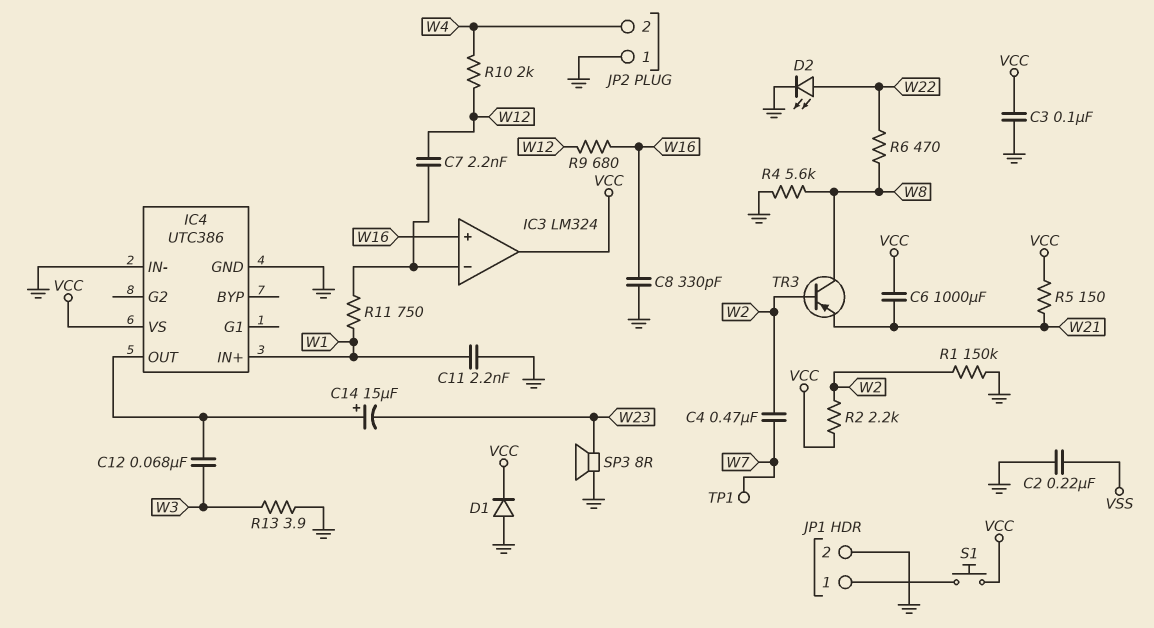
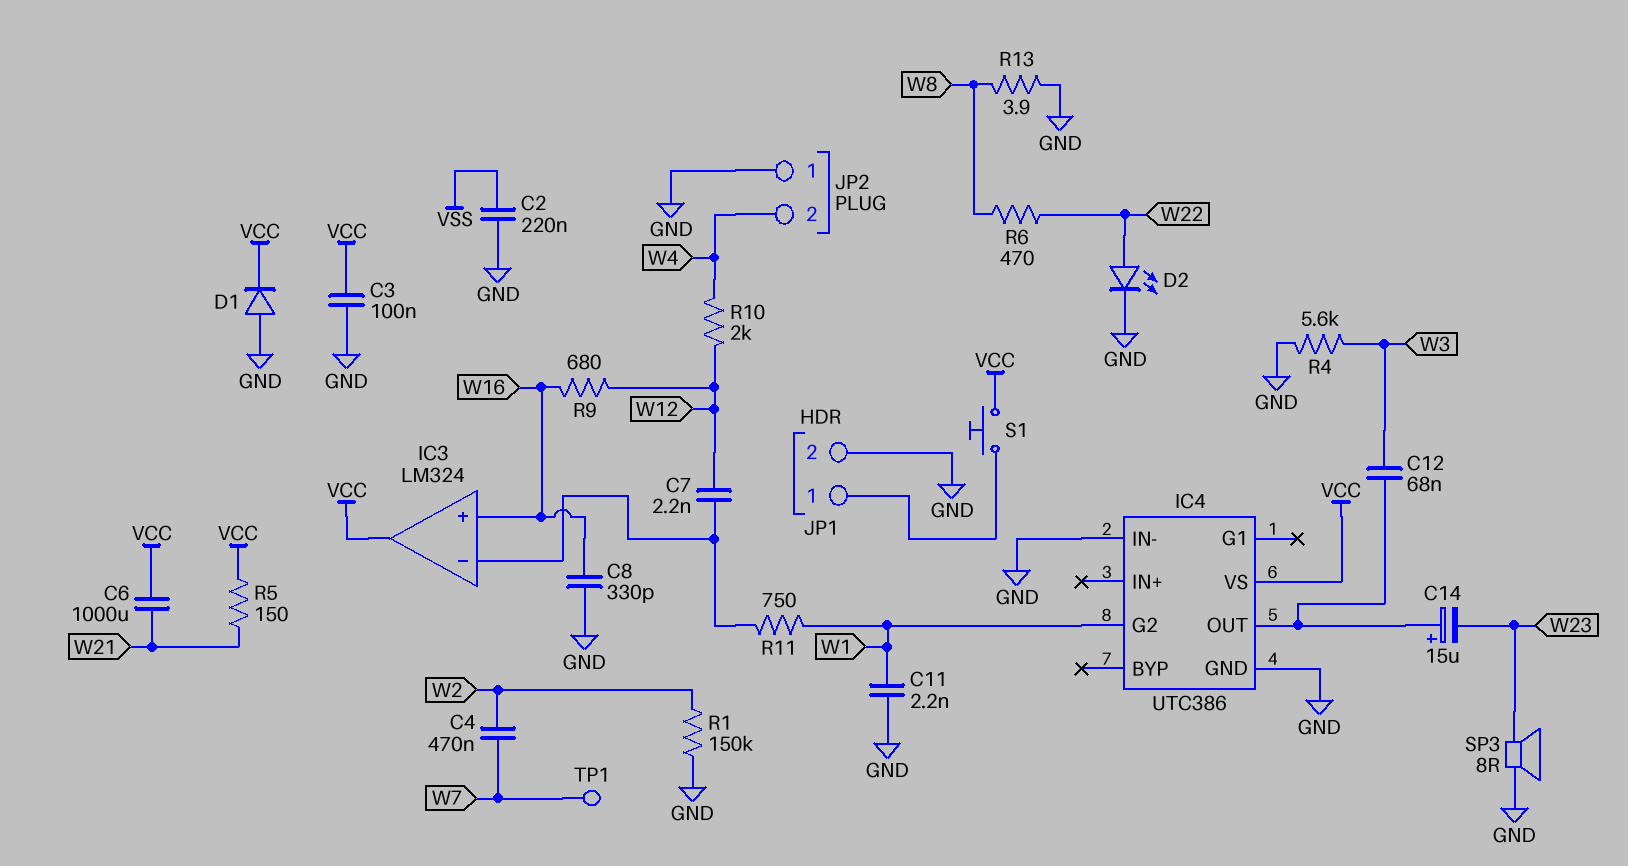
IC4 pin G2: none -> W1
IC4 pin IN+: W1 -> none
R2: 2.2k (VCC, W2) -> none
R4: 5.6k (GND, W8) -> 5.6k (GND, W3)
R13: 3.9 (GND, W3) -> 3.9 (GND, W8)
TR3: PNP (B W2, C W8, E W21) -> none

